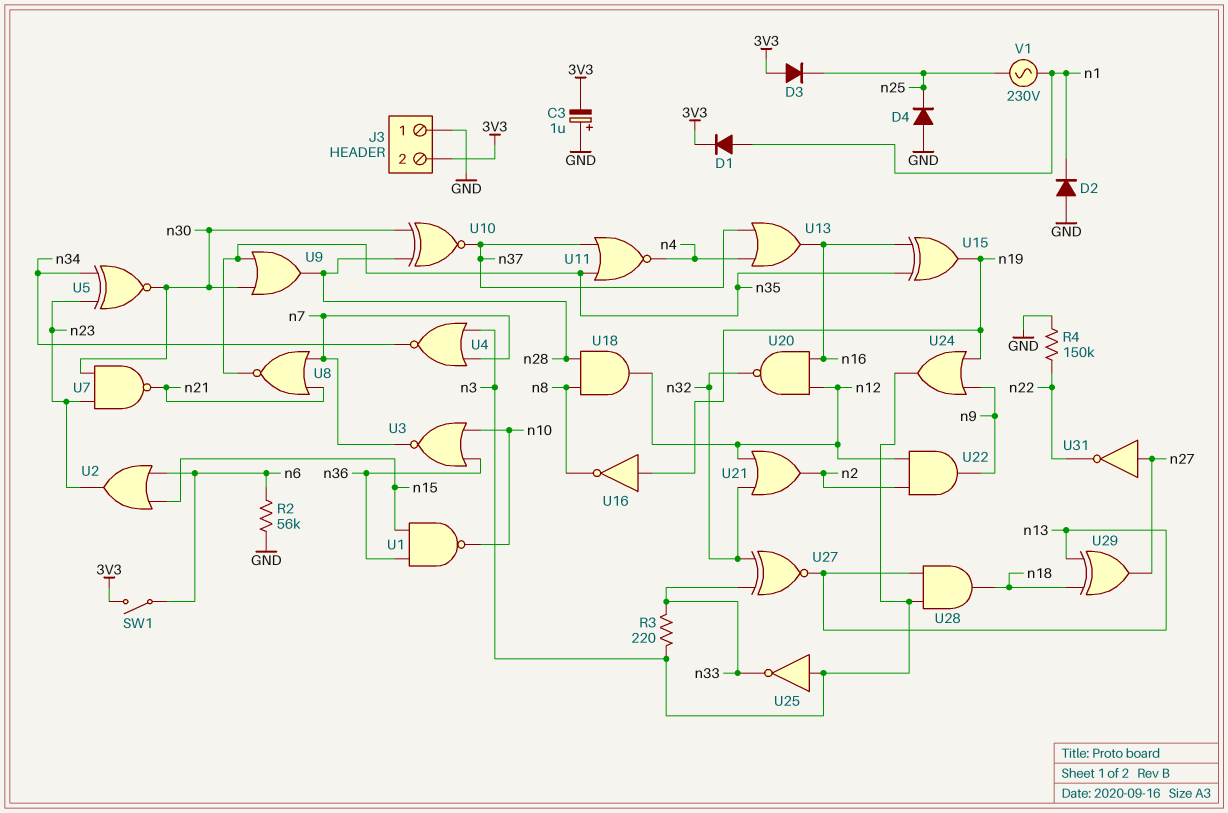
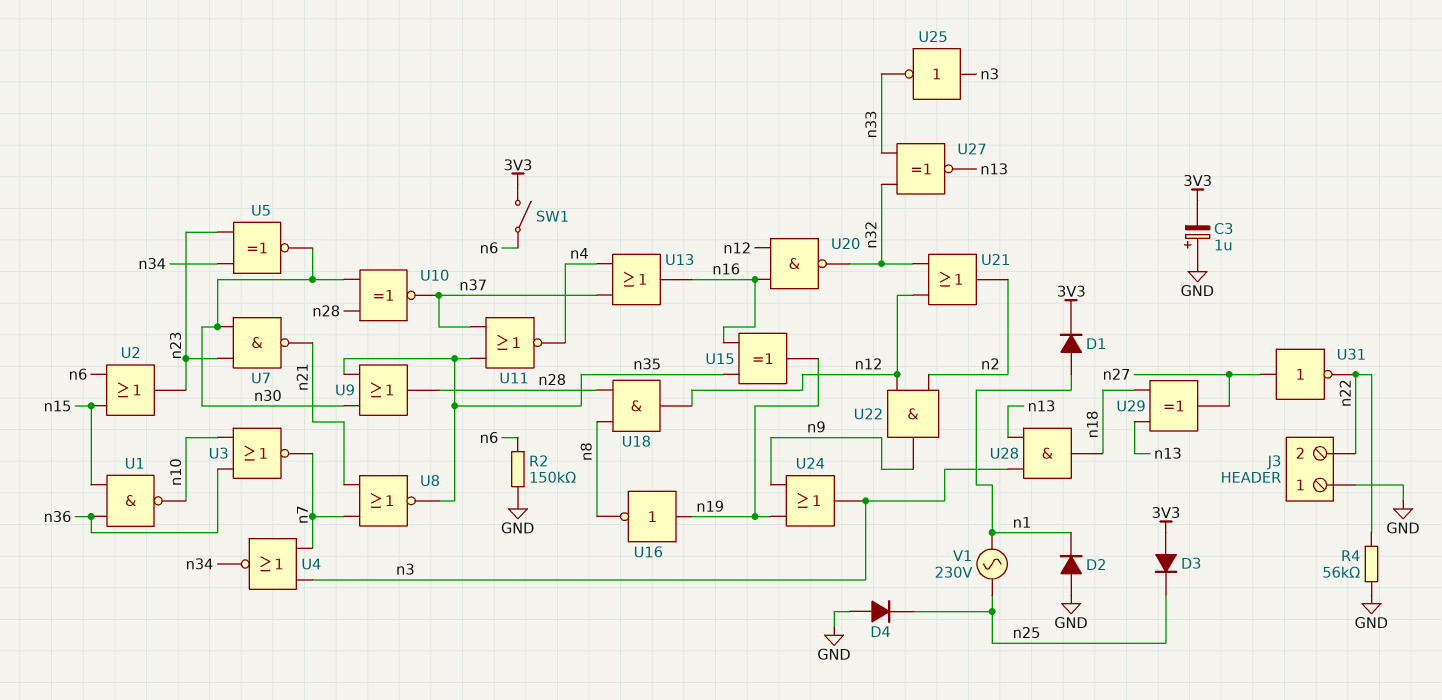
J3 pin 2: 3V3 -> n22
R2: 56k (GND, n6) -> 150k (GND, n6)
R3: 220 (n3, n33) -> none
R4: 150k (GND, n22) -> 56k (GND, n22)

